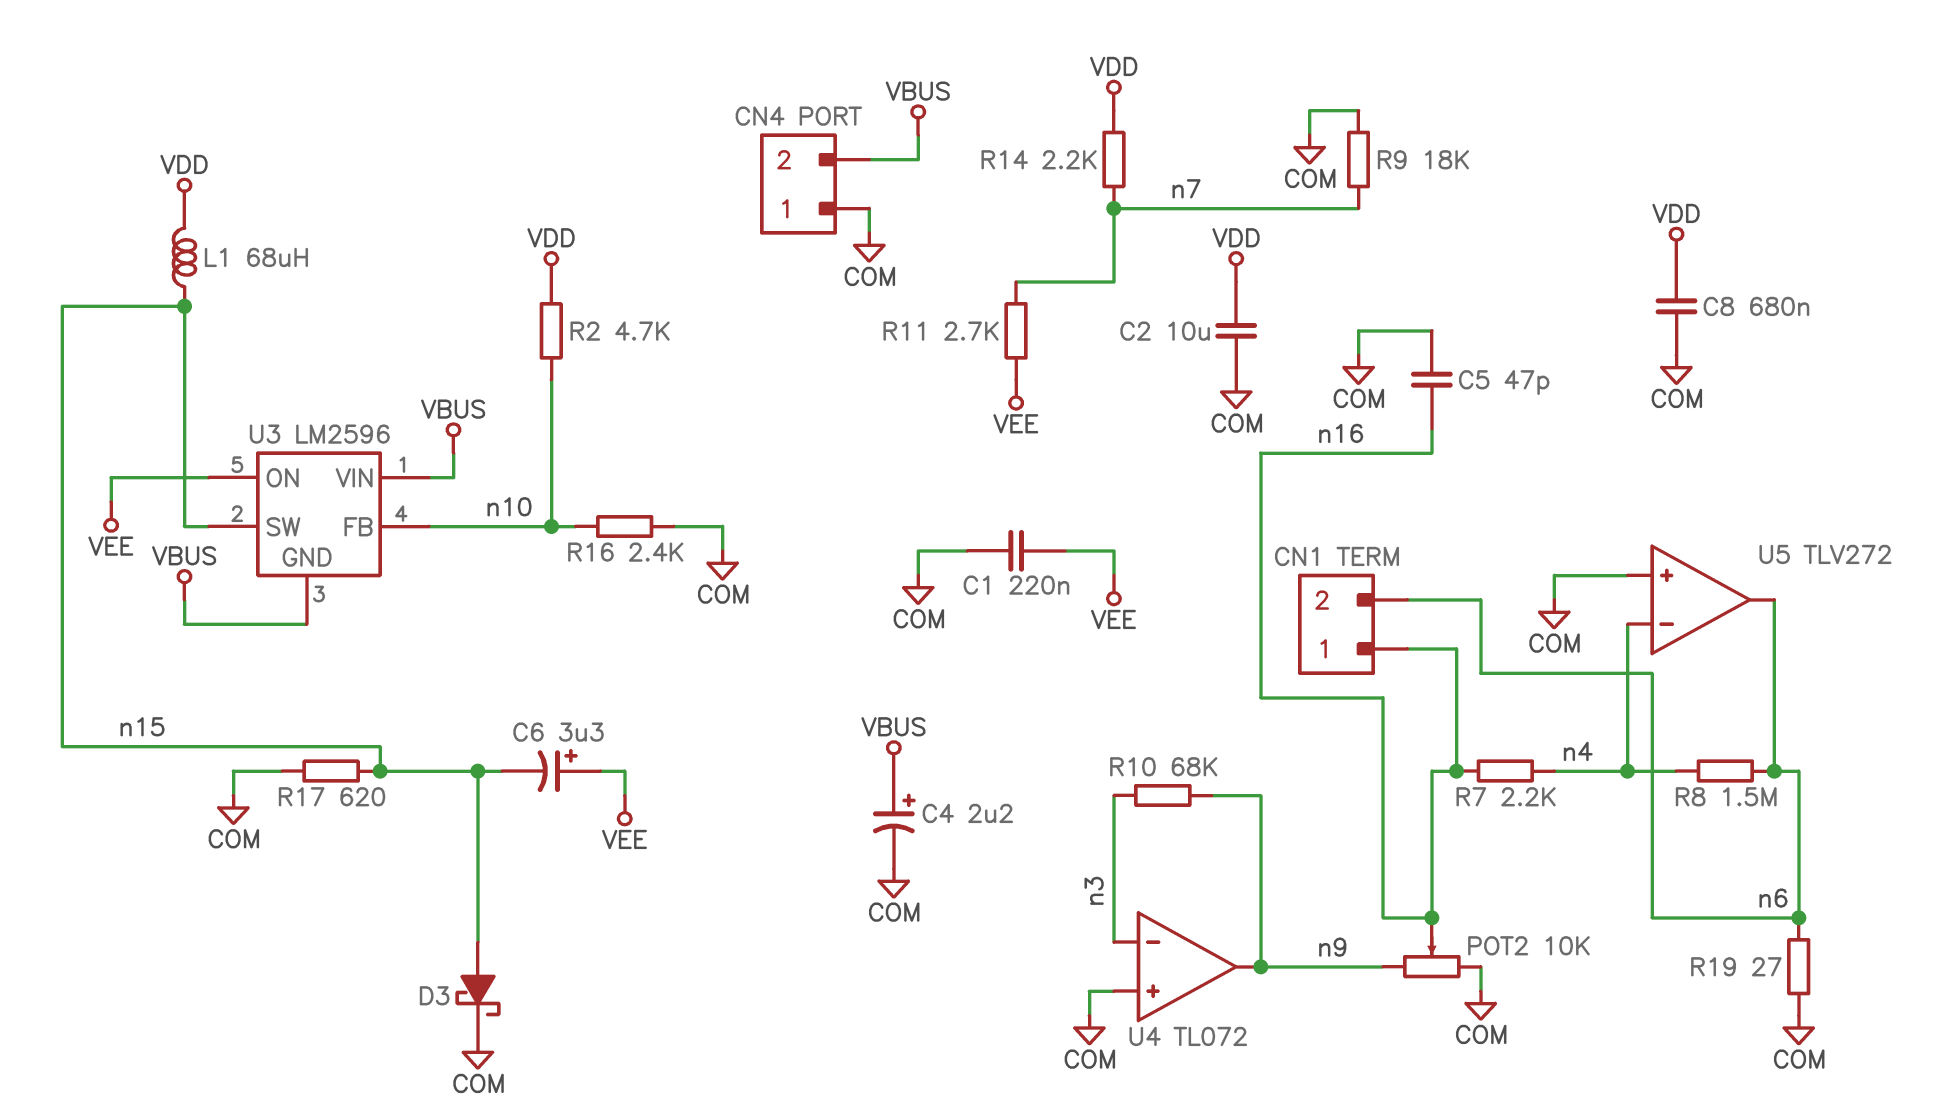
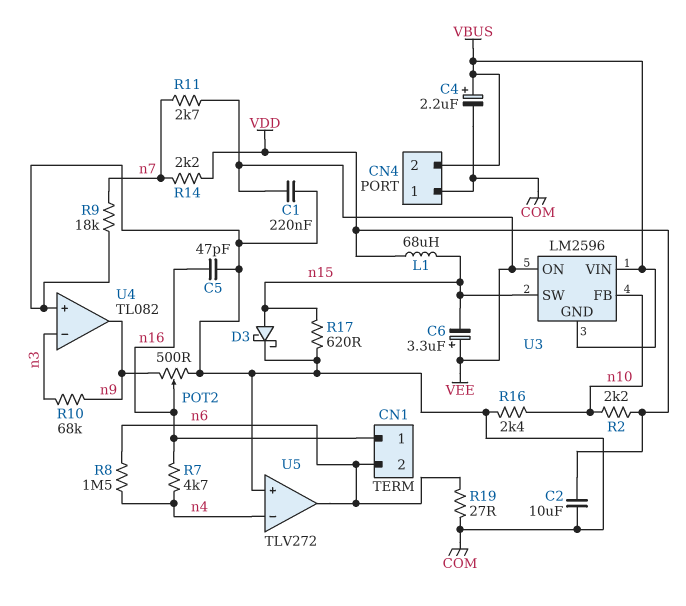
C8: 680nF (COM, VDD) -> none
POT2: 10k (COM, n9, wiper n16) -> 500 (COM, n9, wiper n16)
R2: 4.7k (VDD, n10) -> 2.2k (VDD, n10)
R7: 2.2k (n4, n16) -> 4.7k (n4, n16)
U4: TL072 -> TL082

